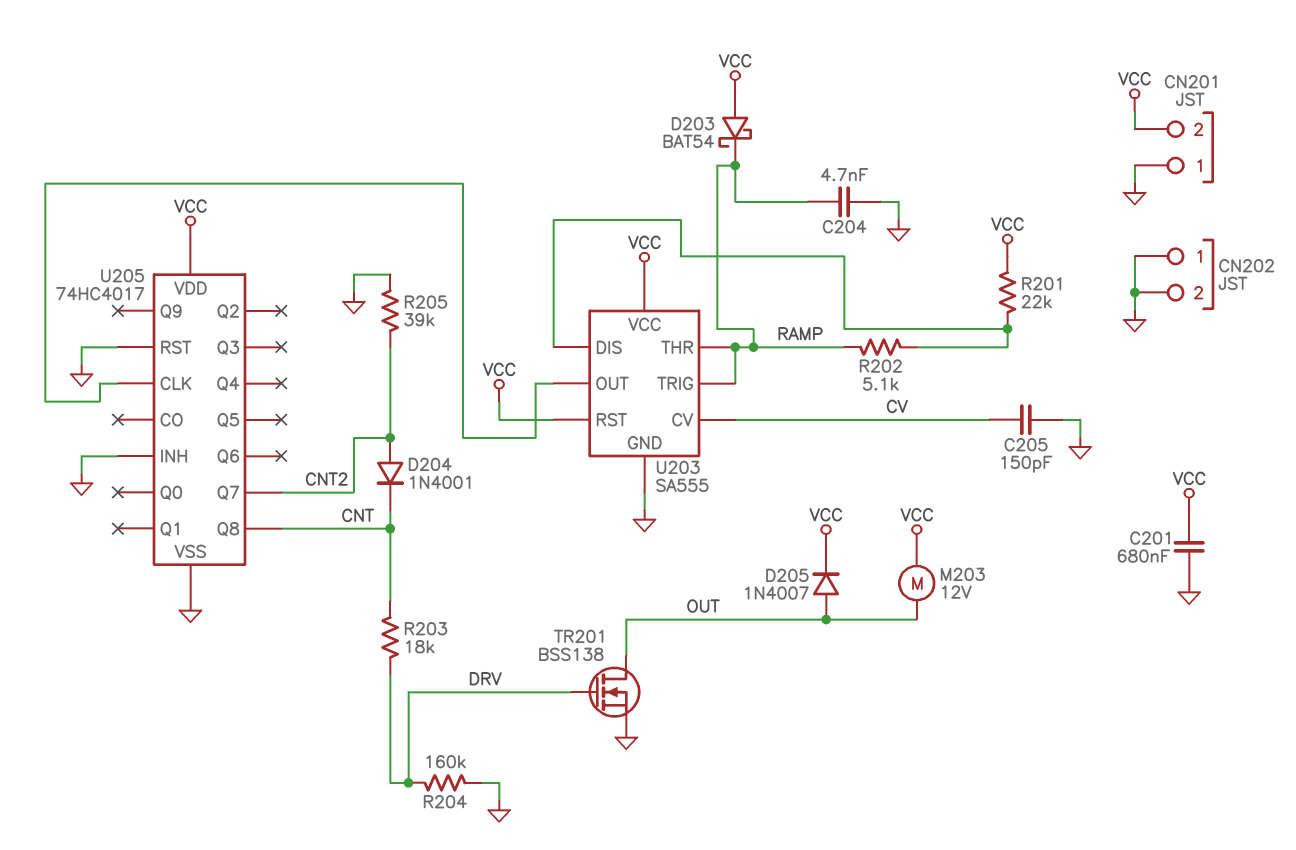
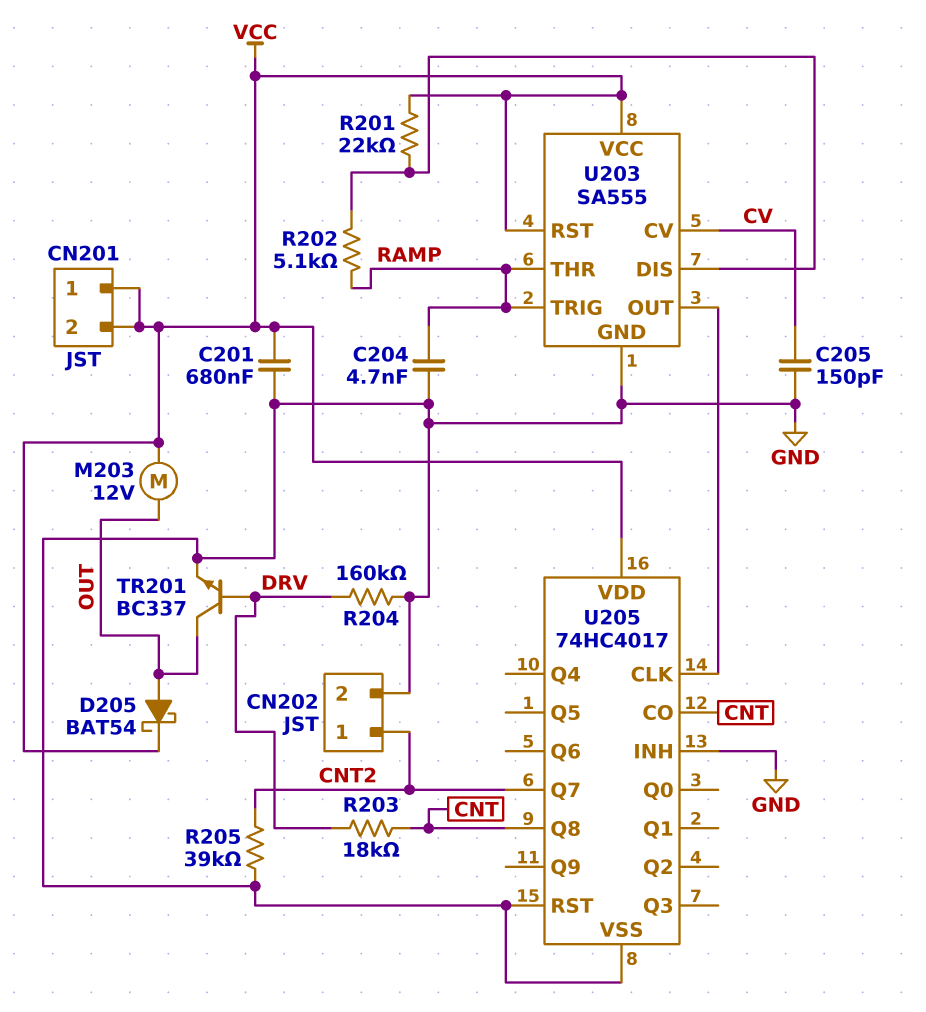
CN201 pin 1: GND -> VCC
CN202 pin 1: GND -> CNT2
D203: schottky BAT54 (A VCC, K RAMP) -> none
D204: diode 1N4001 (A CNT2, K CNT) -> none
D205: diode 1N4007 (A OUT, K VCC) -> schottky BAT54 (A OUT, K VCC)
TR201: NMOS BSS138 (G DRV, D OUT, S GND) -> NPN BC337 (B DRV, C OUT, E GND)
U205 pin CO: none -> CNT

